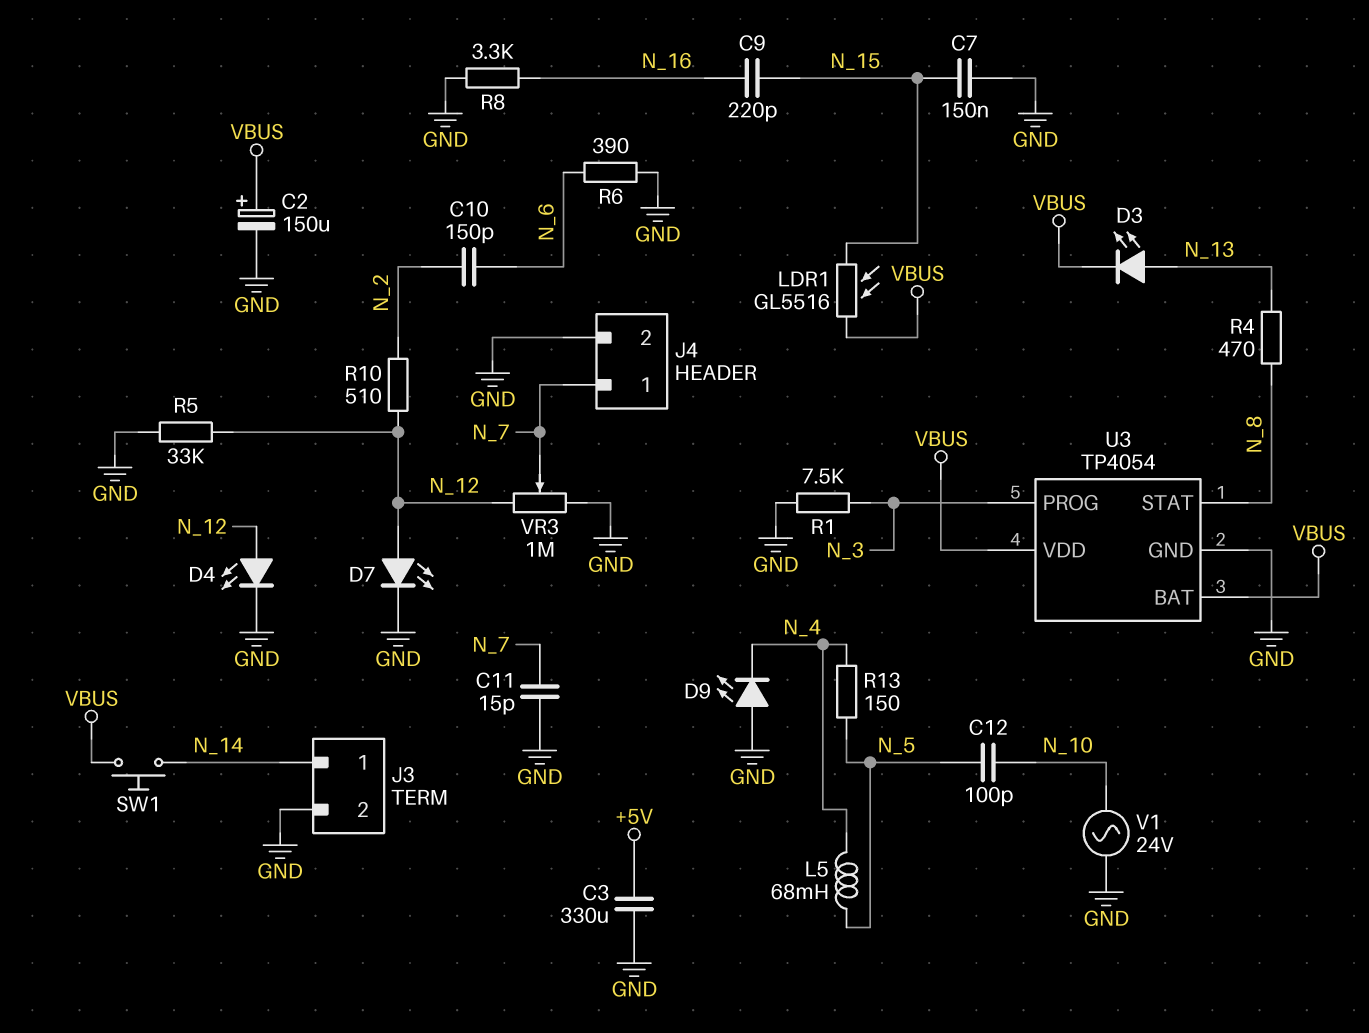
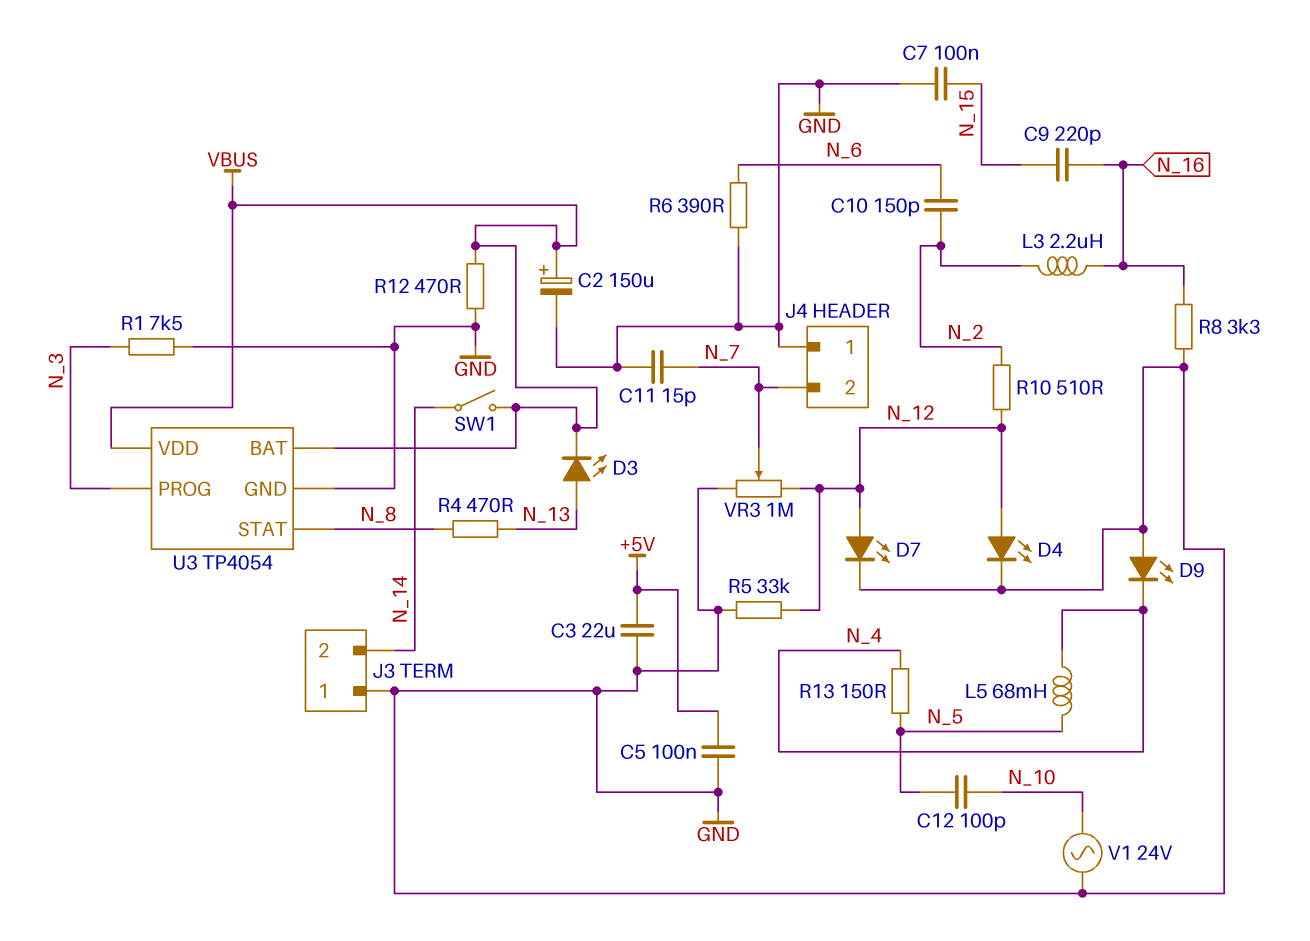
C3: 330uF (+5V, GND) -> 22uF (+5V, GND)
C5: none -> 100nF (+5V, GND)
C7: 150nF (GND, N_15) -> 100nF (GND, N_15)
J3 pin 1: N_14 -> GND
J3 pin 2: GND -> N_14
J4 pin 1: N_7 -> GND
J4 pin 2: GND -> N_7
L3: none -> 2.2uH (N_2, N_16)
LDR1: GL5516 (N_15, VBUS) -> none
R12: none -> 470 (GND, VBUS)
SW1: button (N_14, VBUS) -> switch (N_14, VBUS)

